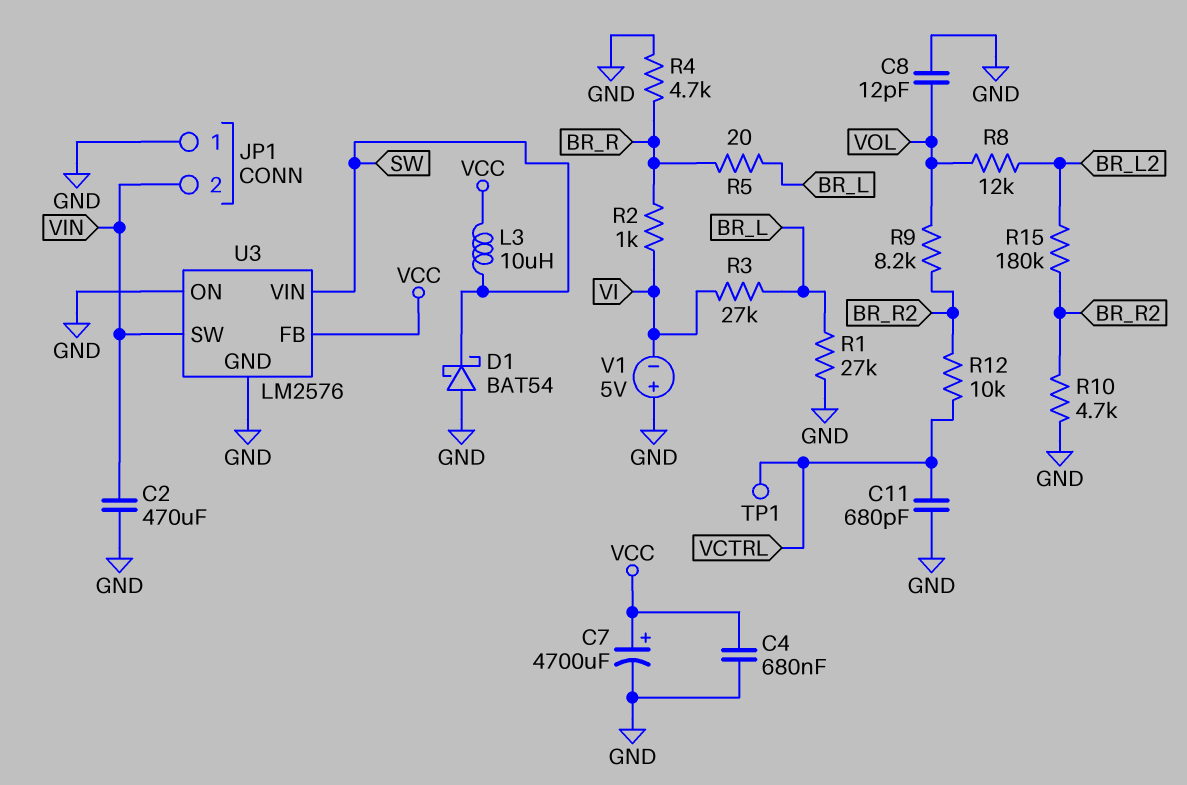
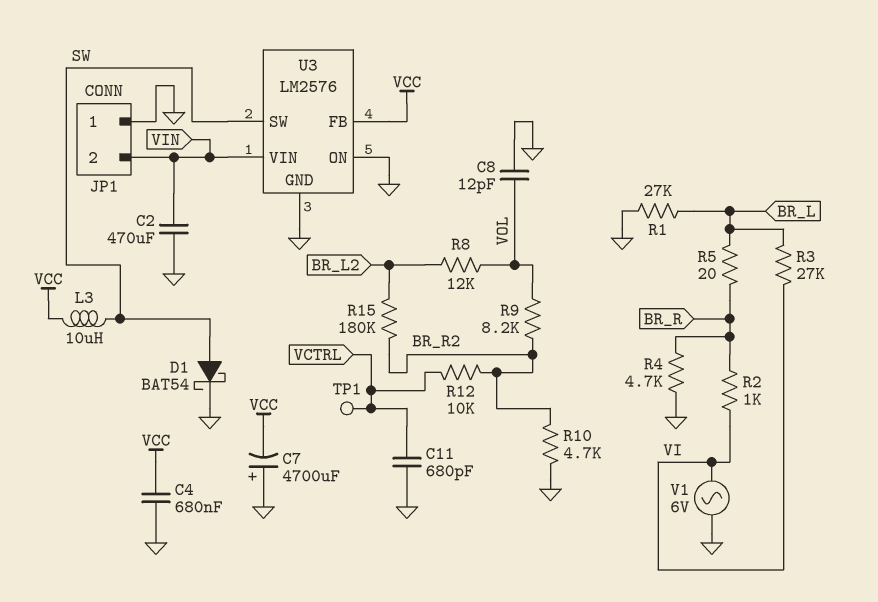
C7: 4700uF (plus VCC, minus GND) -> 4700uF (plus GND, minus VCC)
D1: schottky BAT54 (A GND, K SW) -> schottky BAT54 (A SW, K GND)
U3 pin SW: VIN -> SW
U3 pin VIN: SW -> VIN
V1: 5V (plus GND, minus VI) -> AC 6V (GND, VI)

